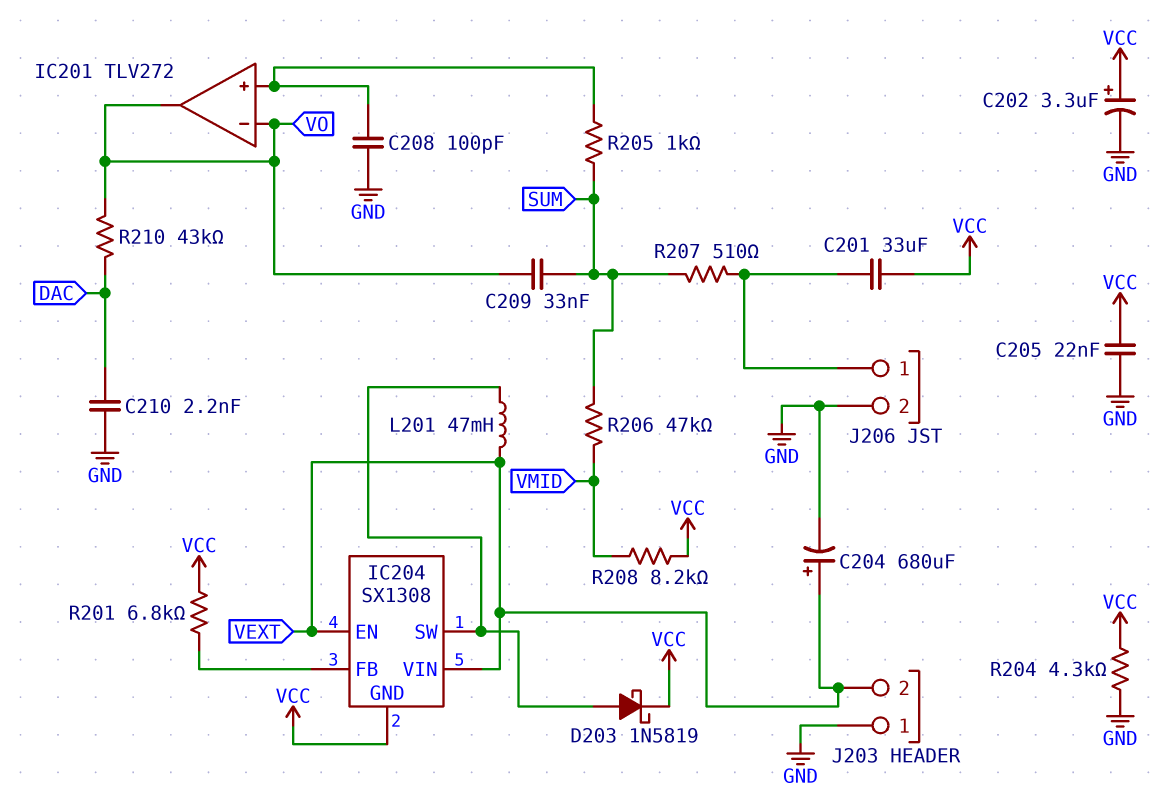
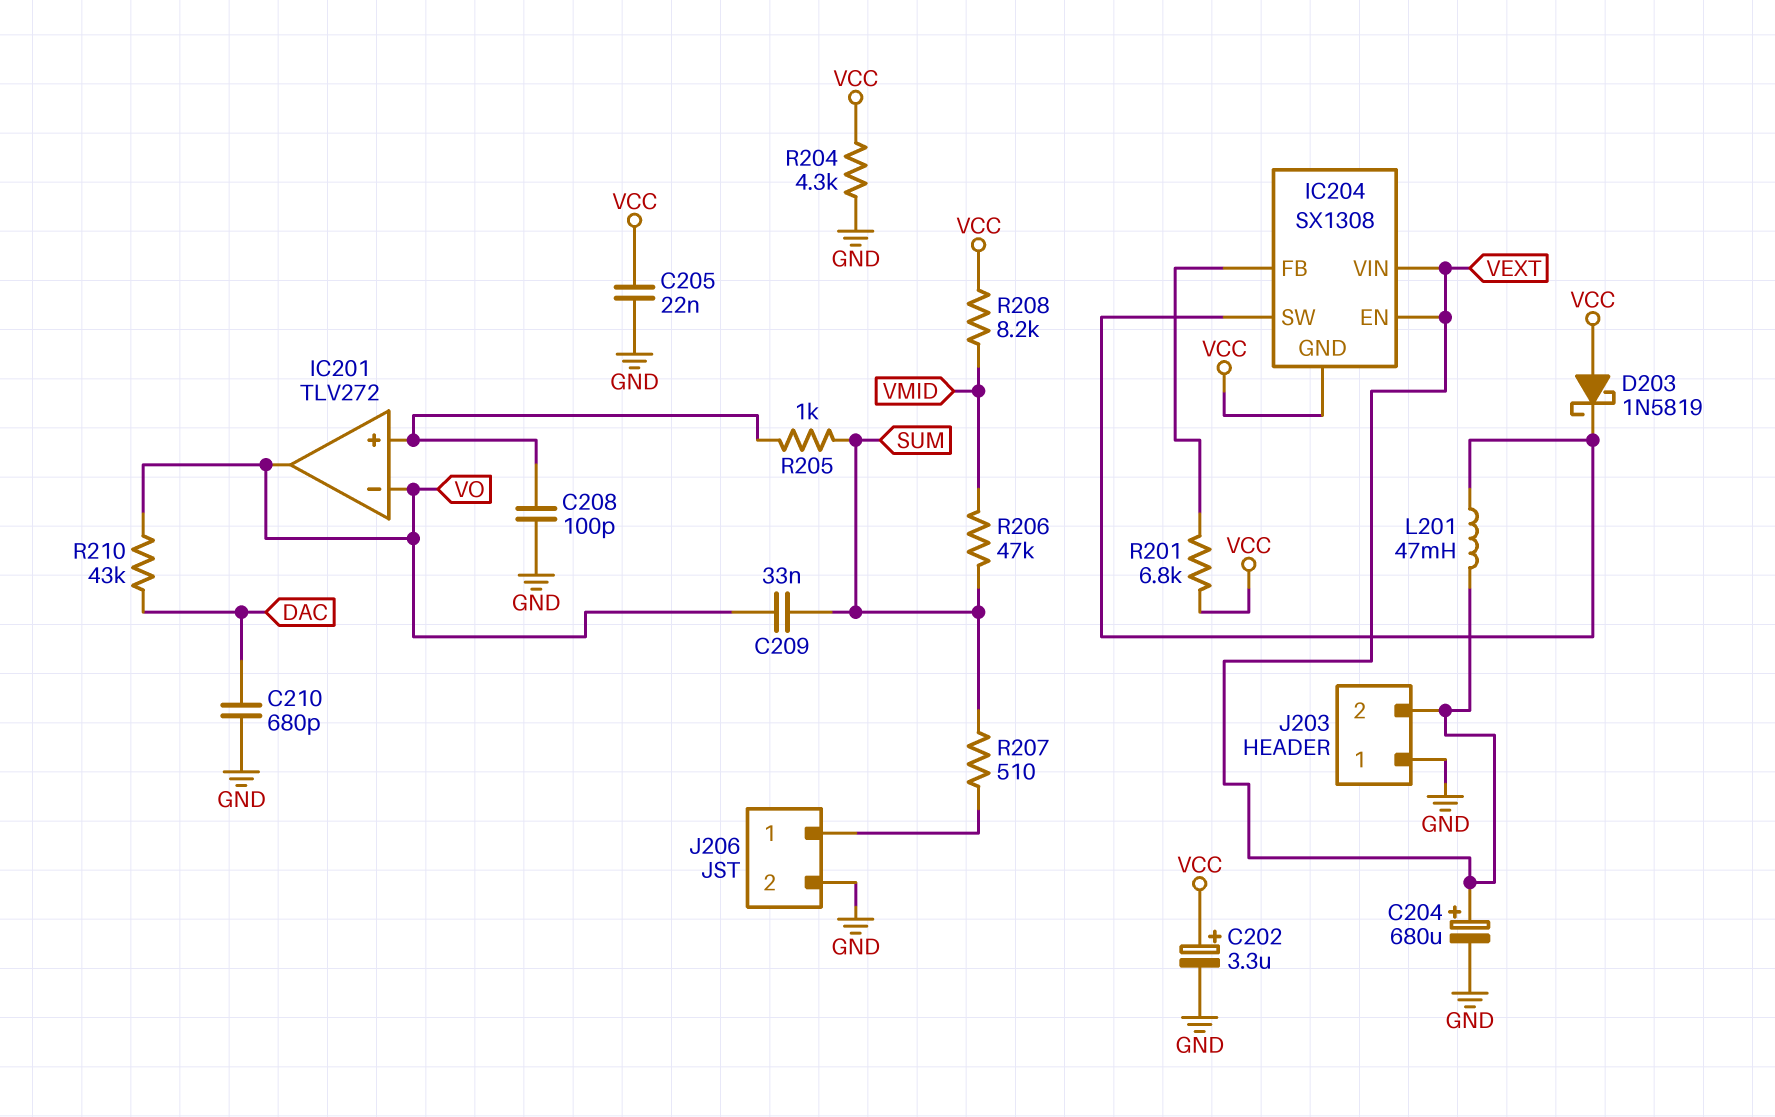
C201: 33uF (J206/1, VCC) -> none
C210: 2.2nF (DAC, GND) -> 680pF (DAC, GND)
D203: schottky 1N5819 (A IC204/SW, K VCC) -> schottky 1N5819 (A VCC, K IC204/SW)

